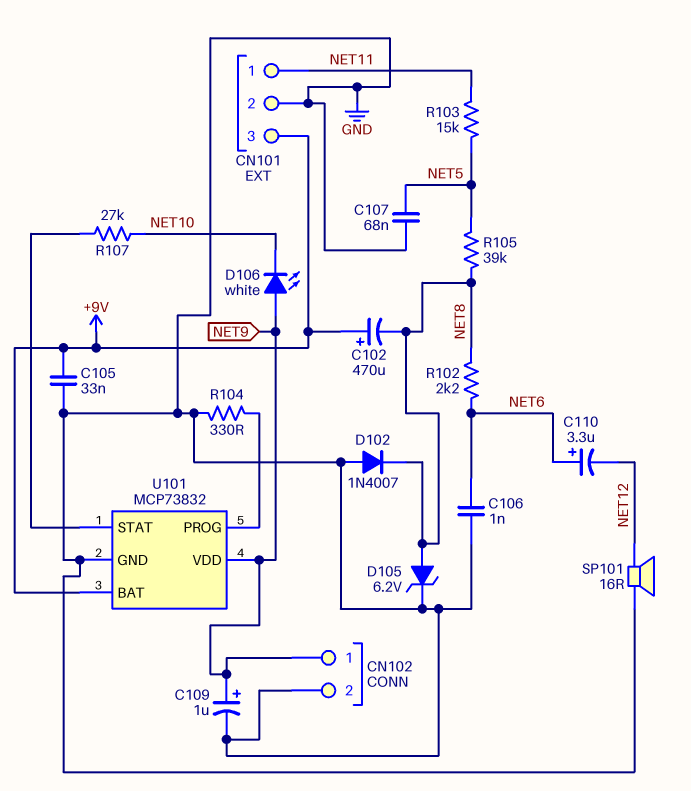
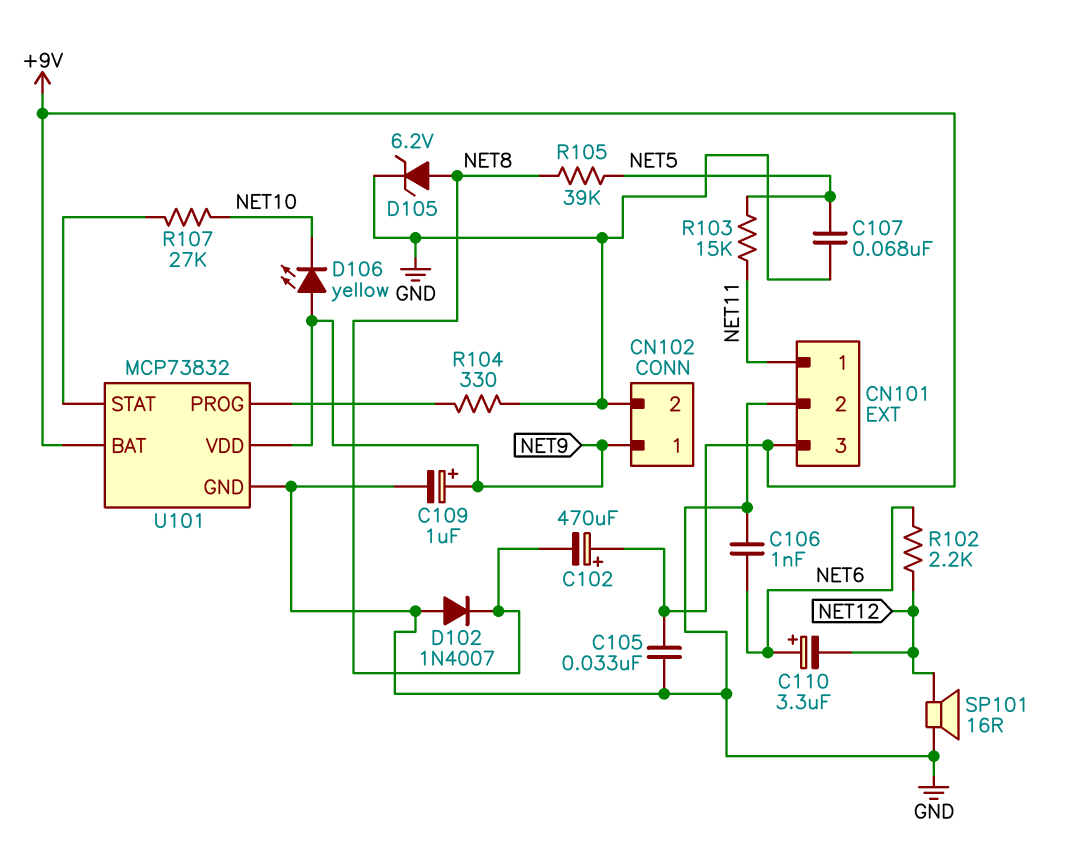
D106: LED white (A NET9, K NET10) -> LED yellow (A NET9, K NET10)
R102: 2.2k (NET6, NET8) -> 2.2k (NET6, NET12)

